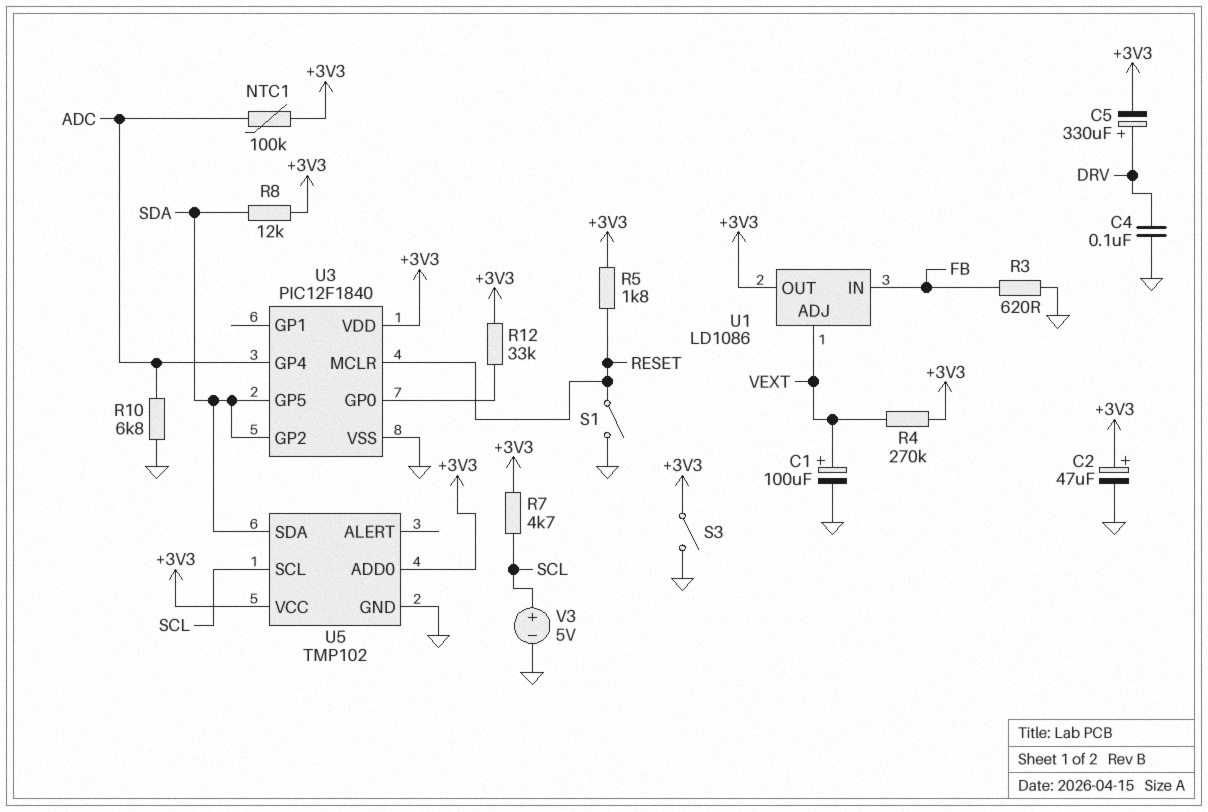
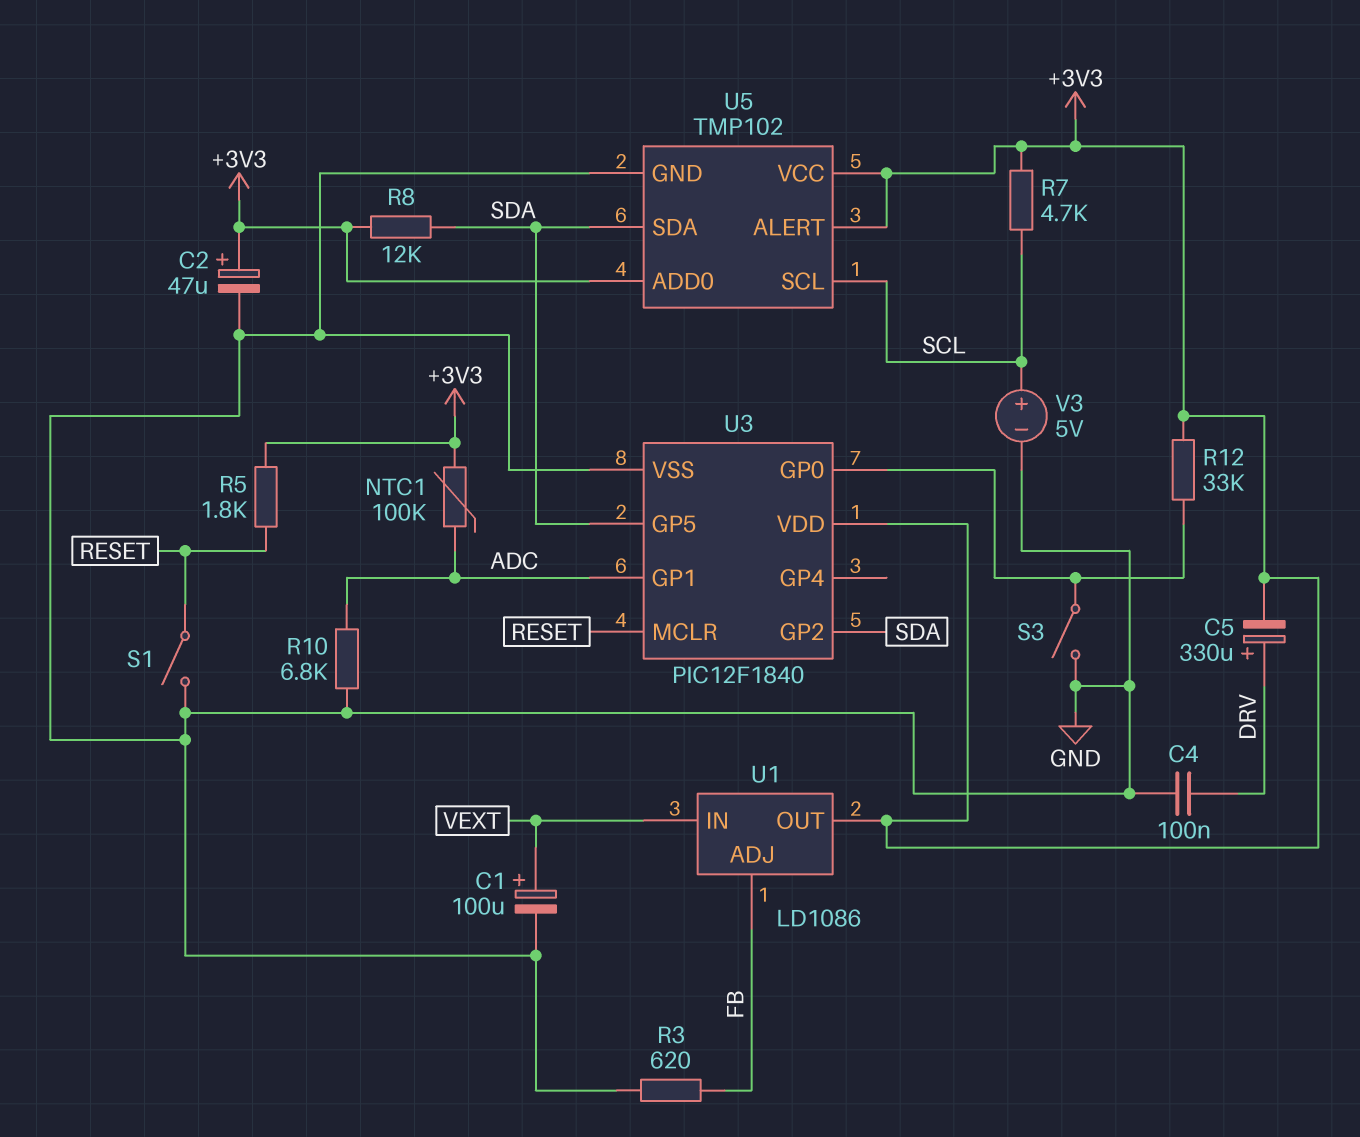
R4: 270k (+3V3, VEXT) -> none
S3: switch (+3V3, GND) -> switch (GND, U3/GP0)
U1 pin ADJ: VEXT -> FB
U1 pin IN: FB -> VEXT
U3 pin GP1: none -> ADC
U3 pin GP4: ADC -> none
U5 pin ALERT: none -> +3V3

